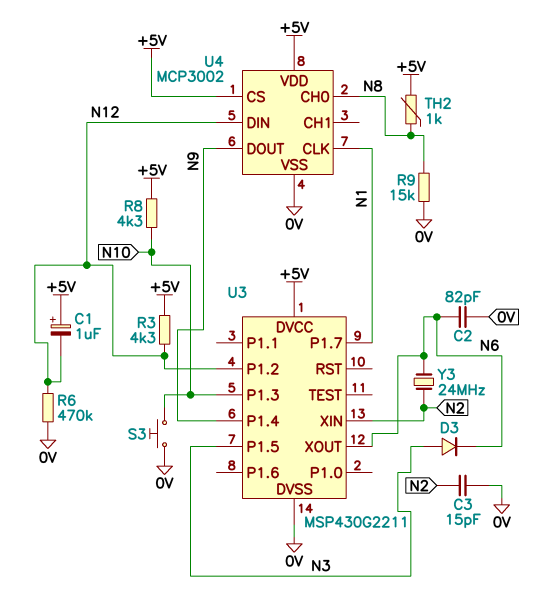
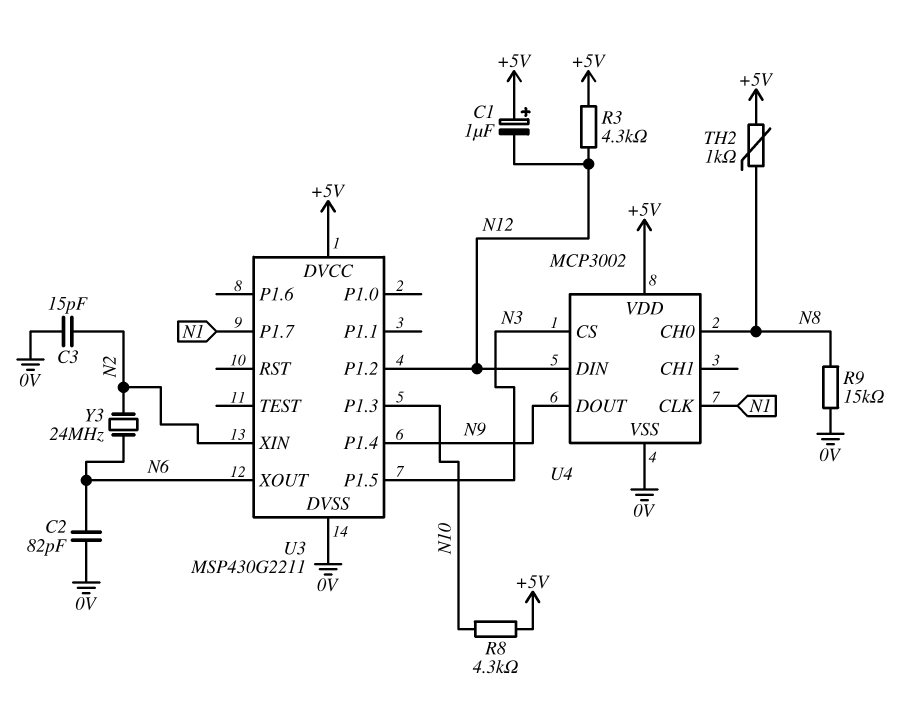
D3: diode (A N3, K N6) -> none
R6: 470k (0V, N12) -> none
S3: button (0V, N10) -> none
U4 pin CS: +5V -> N3

